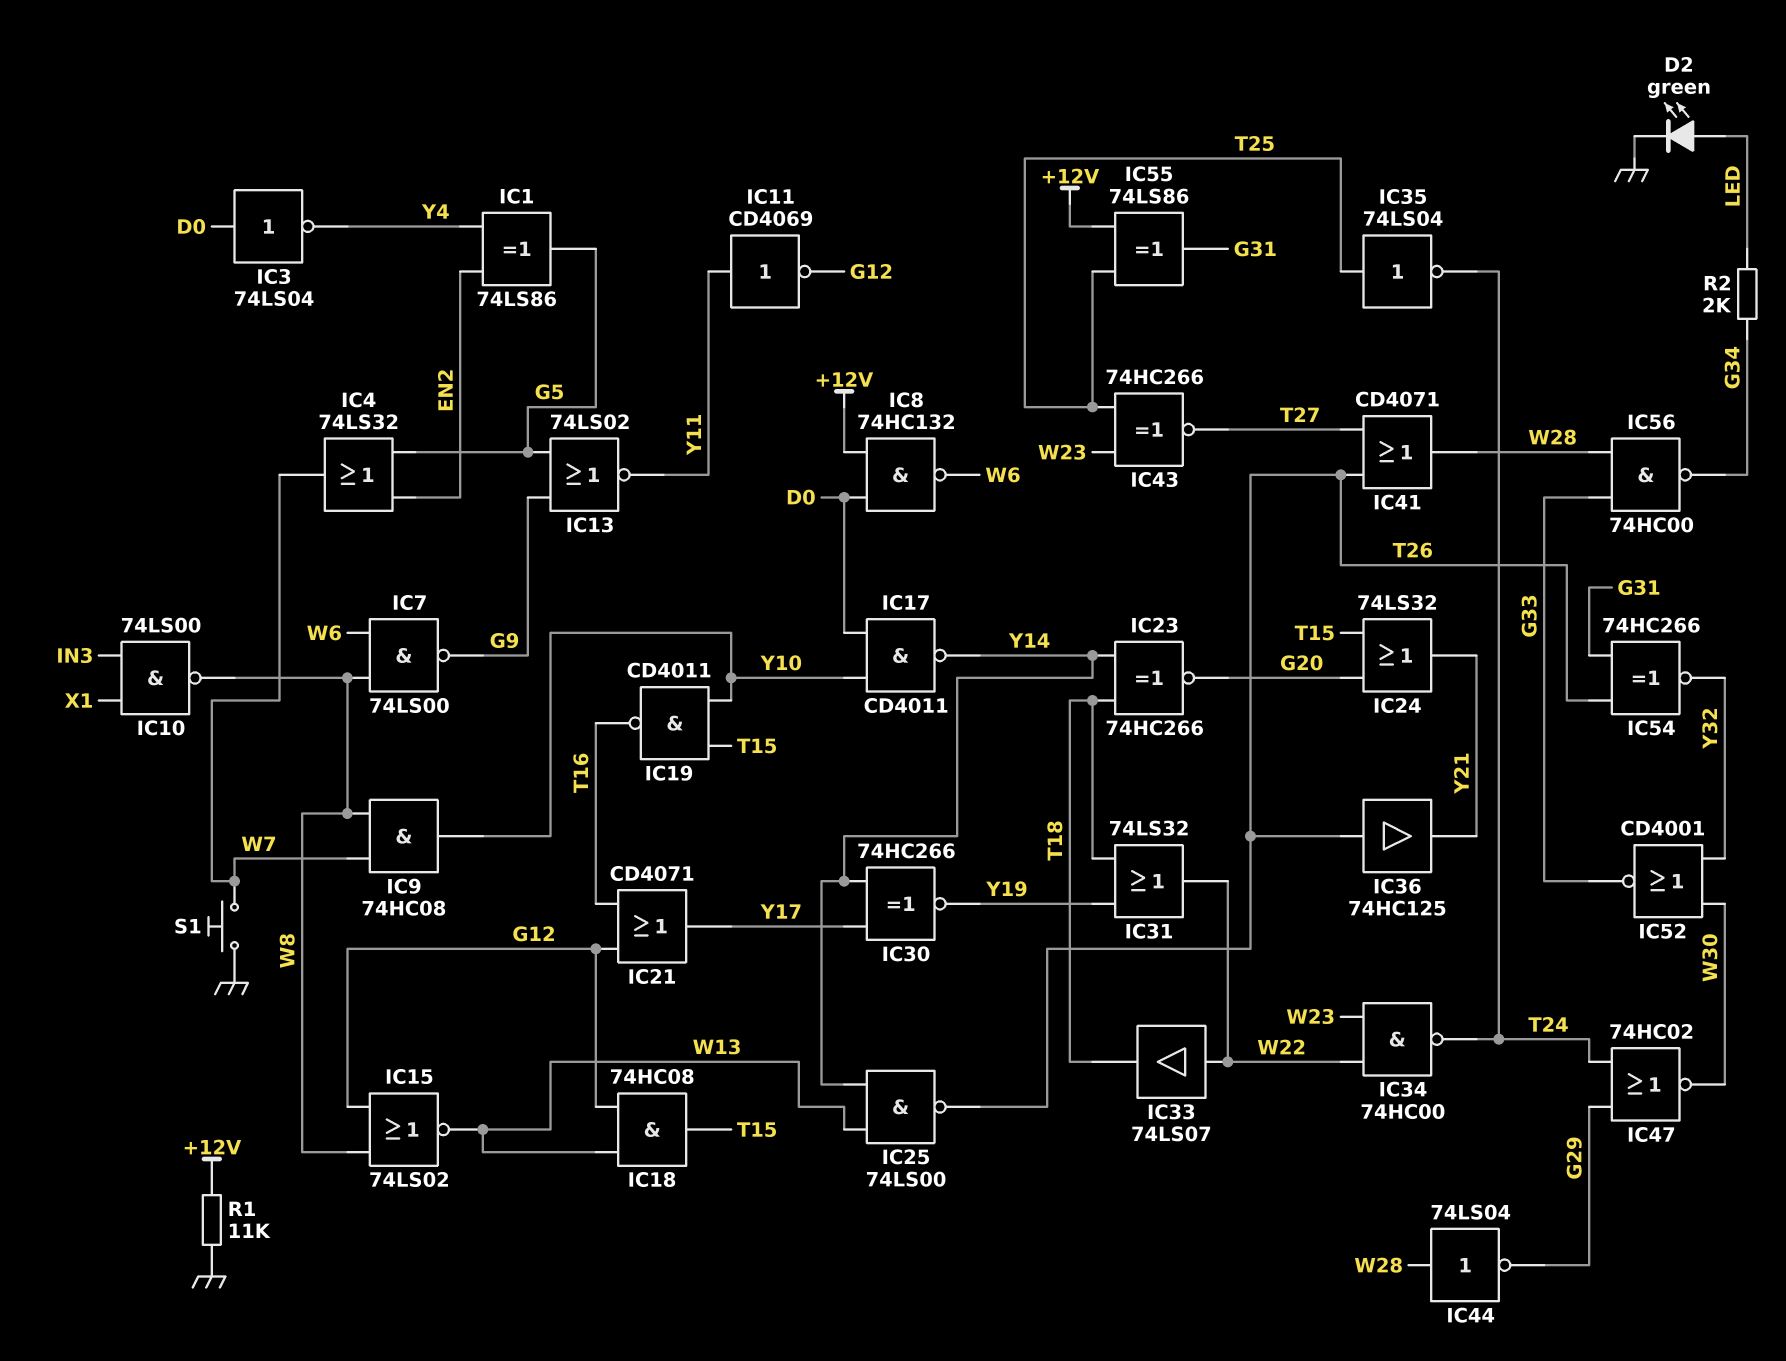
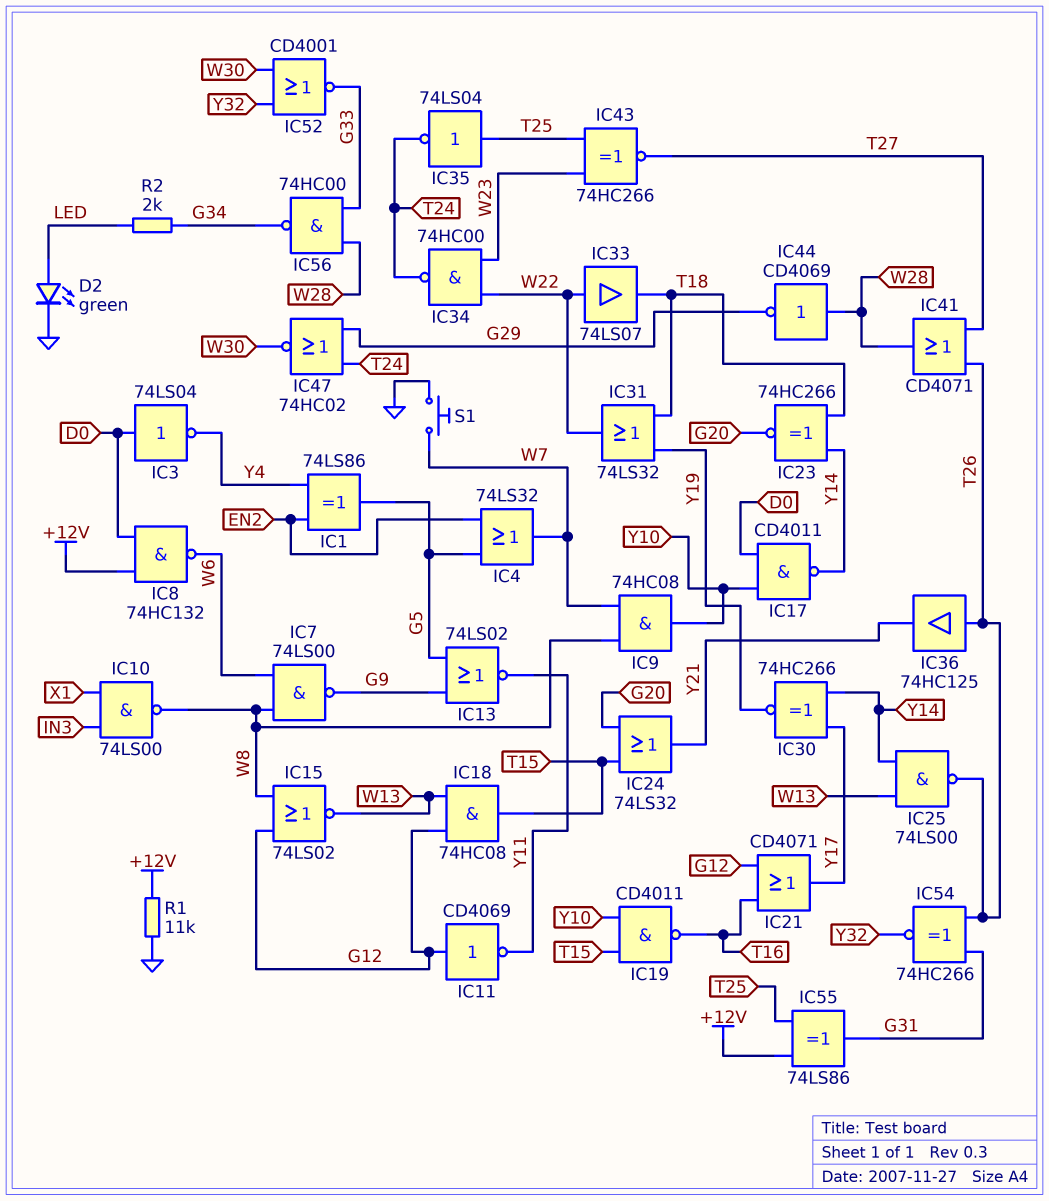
IC11: NOT CD4069 (in Y11, out G12) -> NOT CD4069 (in G12, out Y11)
IC44: NOT 74LS04 (in W28, out G29) -> NOT CD4069 (in W28, out G29)

